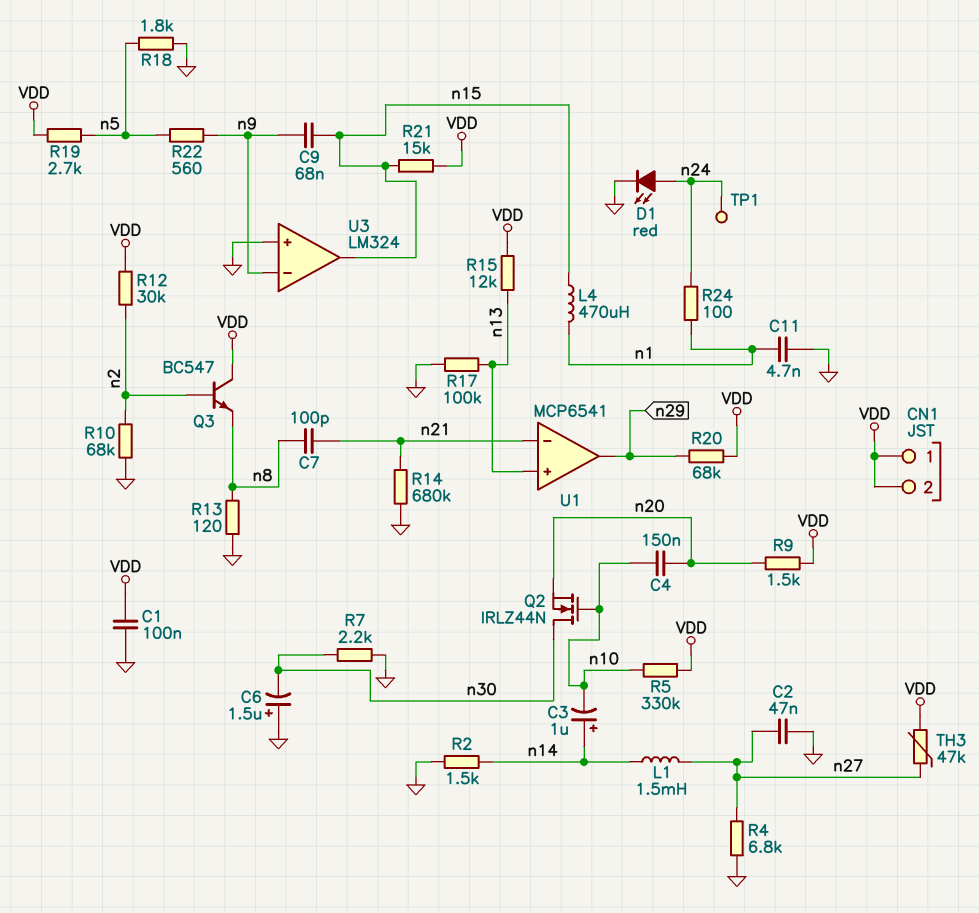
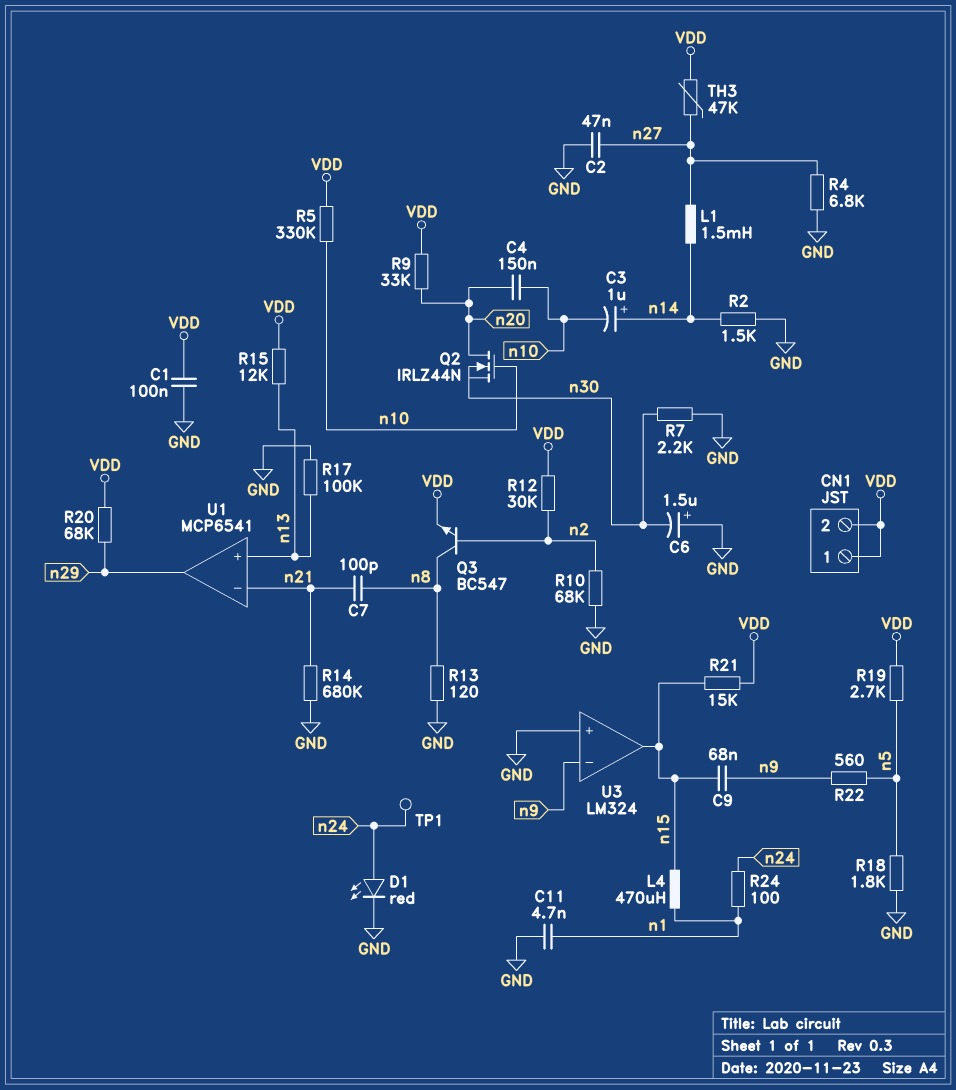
Q2: NMOS IRLZ44N (G n10, D n30, S n20) -> NMOS IRLZ44N (G n10, D n20, S n30)
Q3: NPN BC547 (B n2, C VDD, E n8) -> NPN BC547 (B n2, C n8, E VDD)
R9: 1.5k (VDD, n20) -> 33k (VDD, n20)

